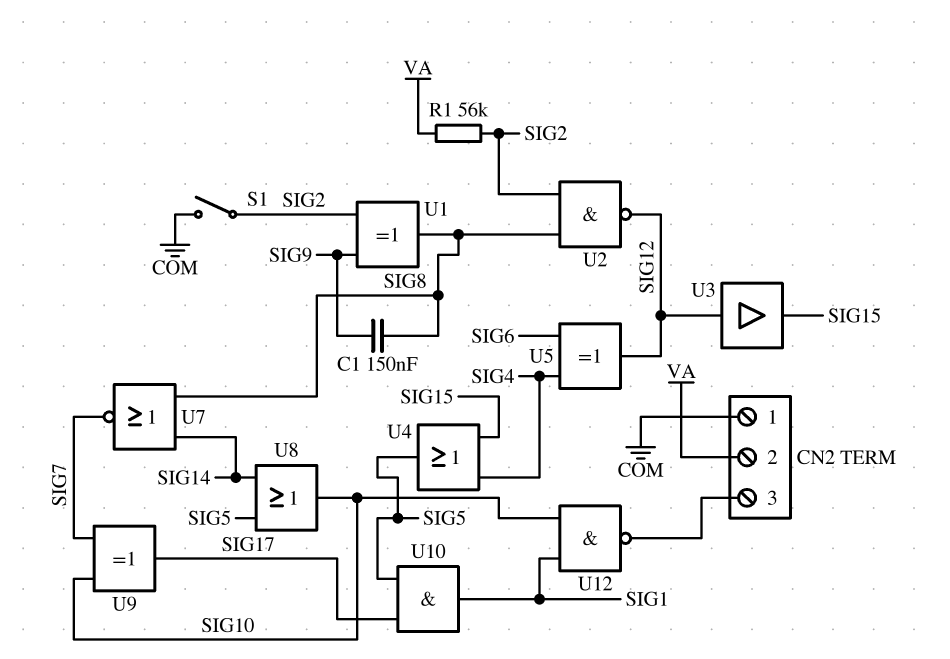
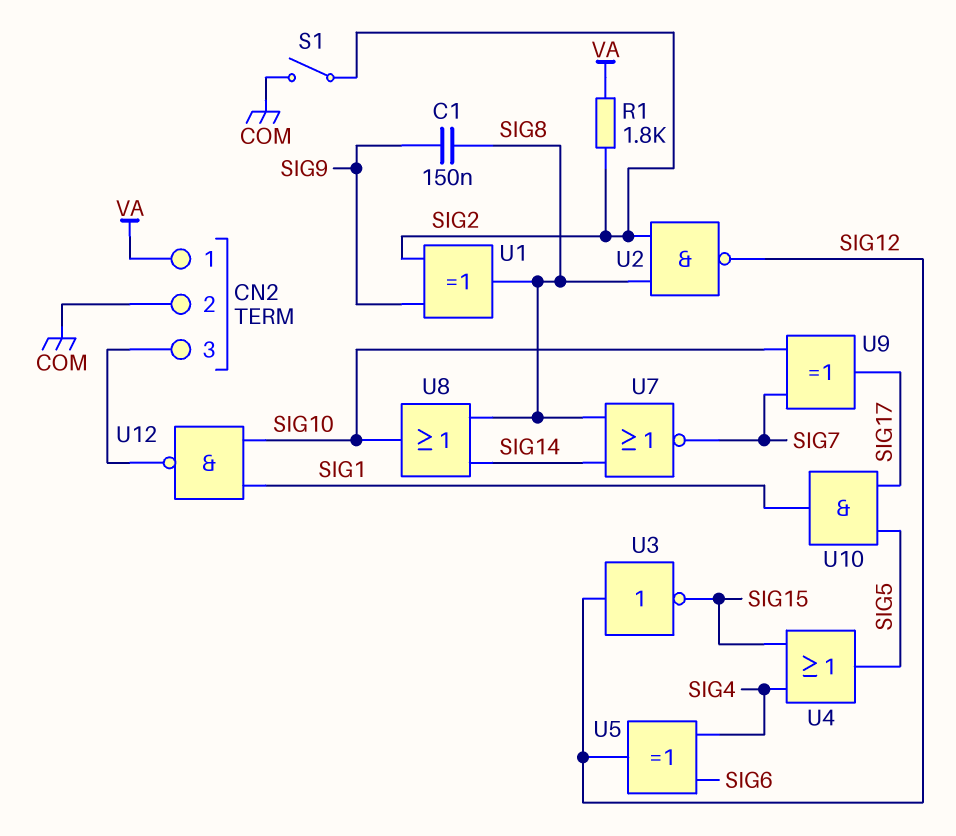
CN2 pin 1: COM -> VA
CN2 pin 2: VA -> COM
R1: 56k (SIG2, VA) -> 1.8k (SIG2, VA)
U3: buffer (in SIG12, out SIG15) -> NOT (in SIG12, out SIG15)
U8: OR (in SIG5, in SIG14, out SIG10) -> OR (in SIG8, in SIG14, out SIG10)

